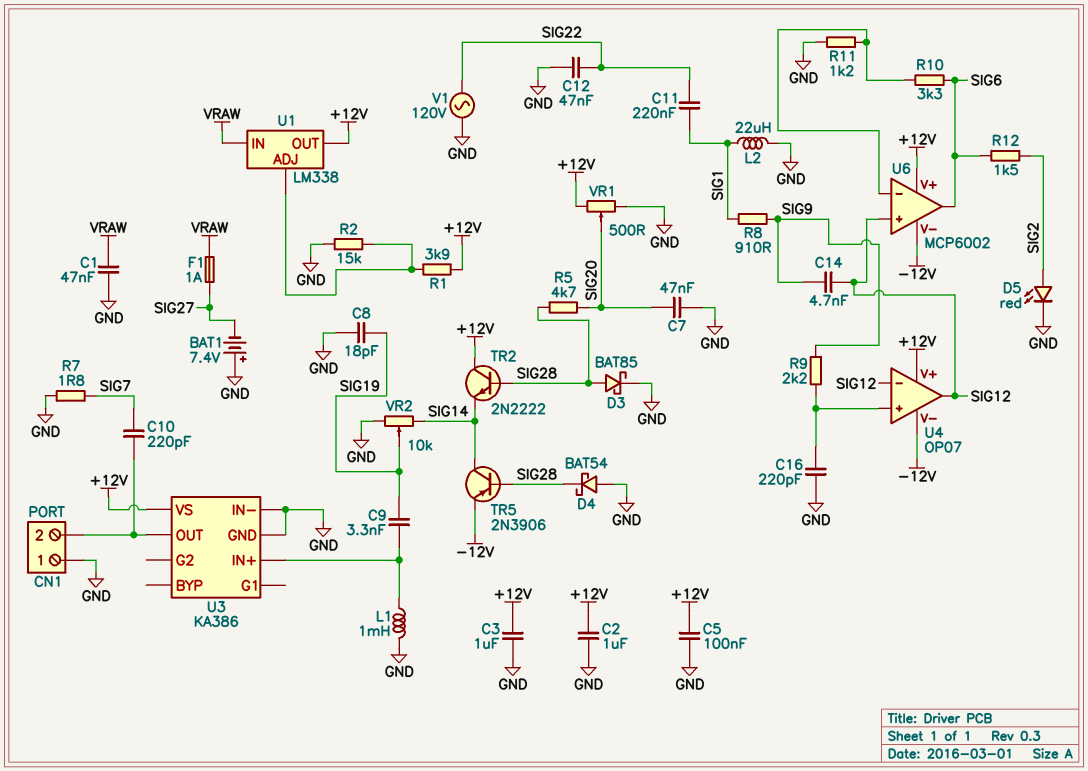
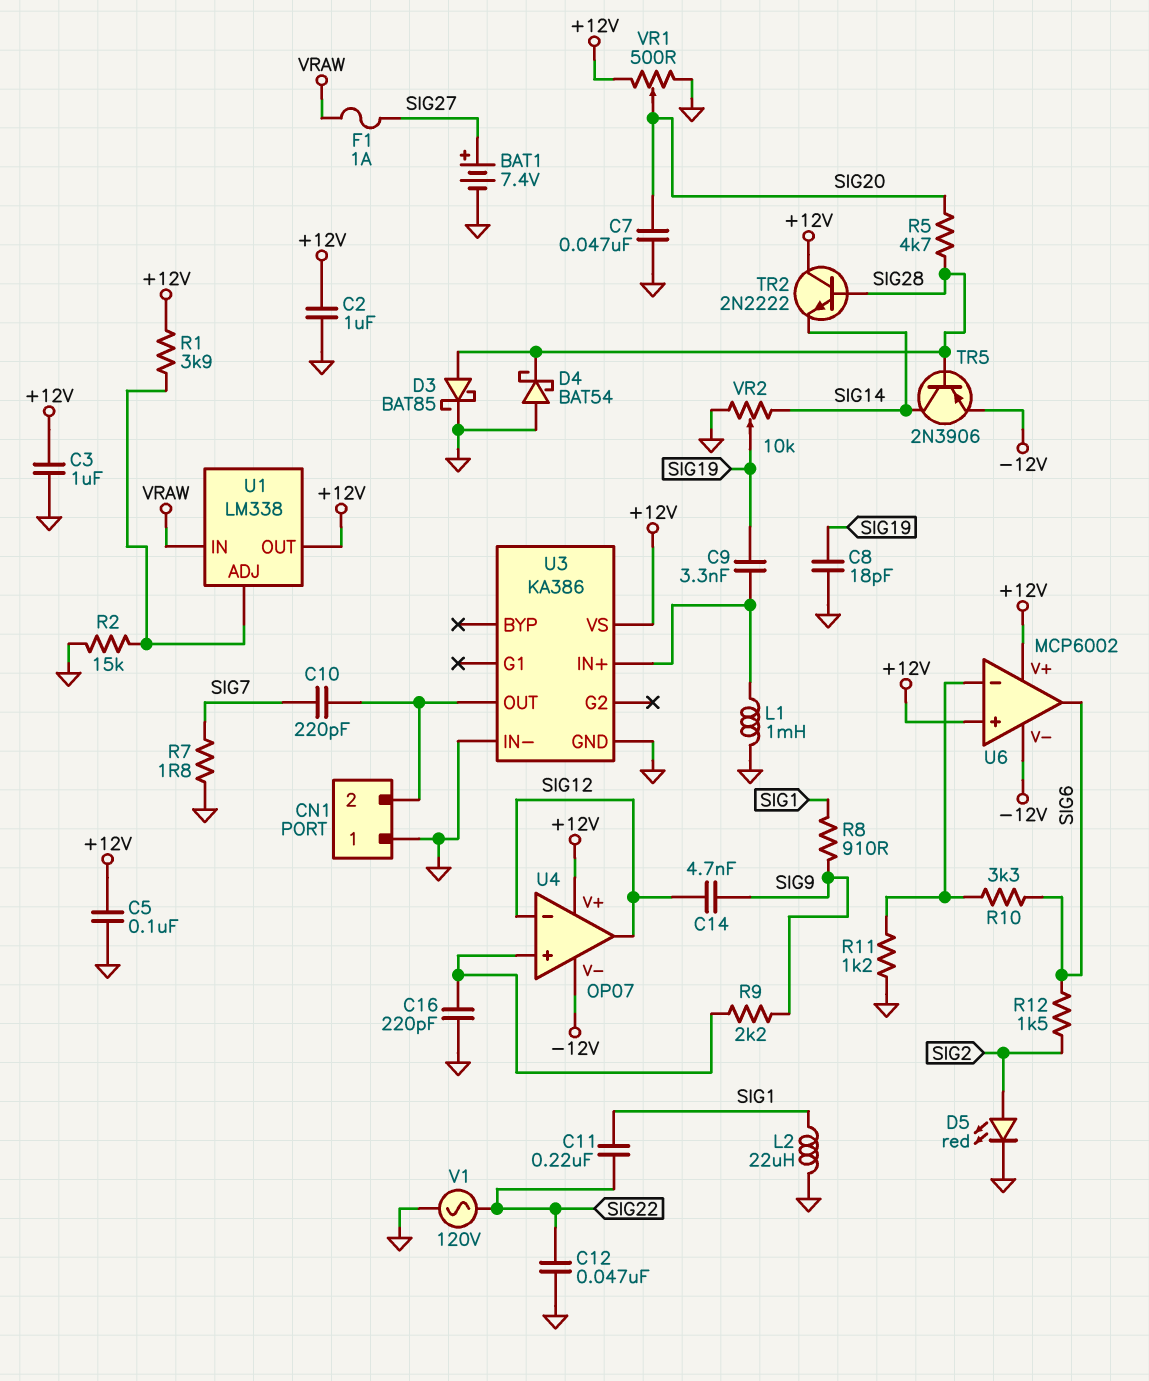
BAT1: 7.4V (plus GND, minus SIG27) -> 7.4V (plus SIG27, minus GND)
C1: 47nF (GND, VRAW) -> none
U6 pin in+: SIG12 -> +12V

